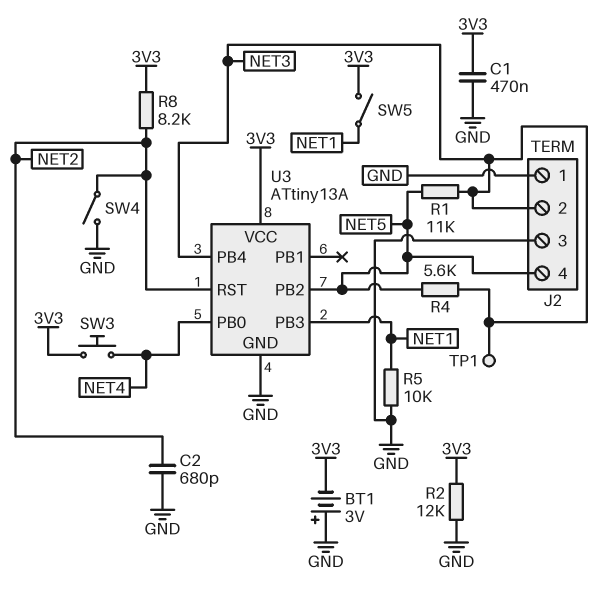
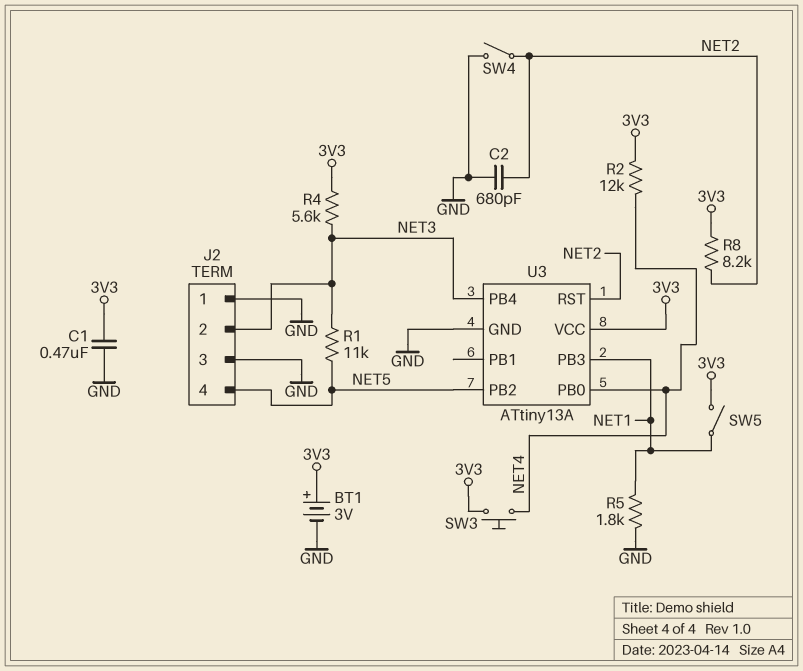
BT1: 3V (plus GND, minus 3V3) -> 3V (plus 3V3, minus GND)
R2: 12k (3V3, GND) -> 12k (3V3, NET4)
R4: 5.6k (NET3, NET5) -> 5.6k (3V3, NET3)
R5: 10k (GND, NET1) -> 1.8k (GND, NET1)
TP1: test point (NET3) -> none

